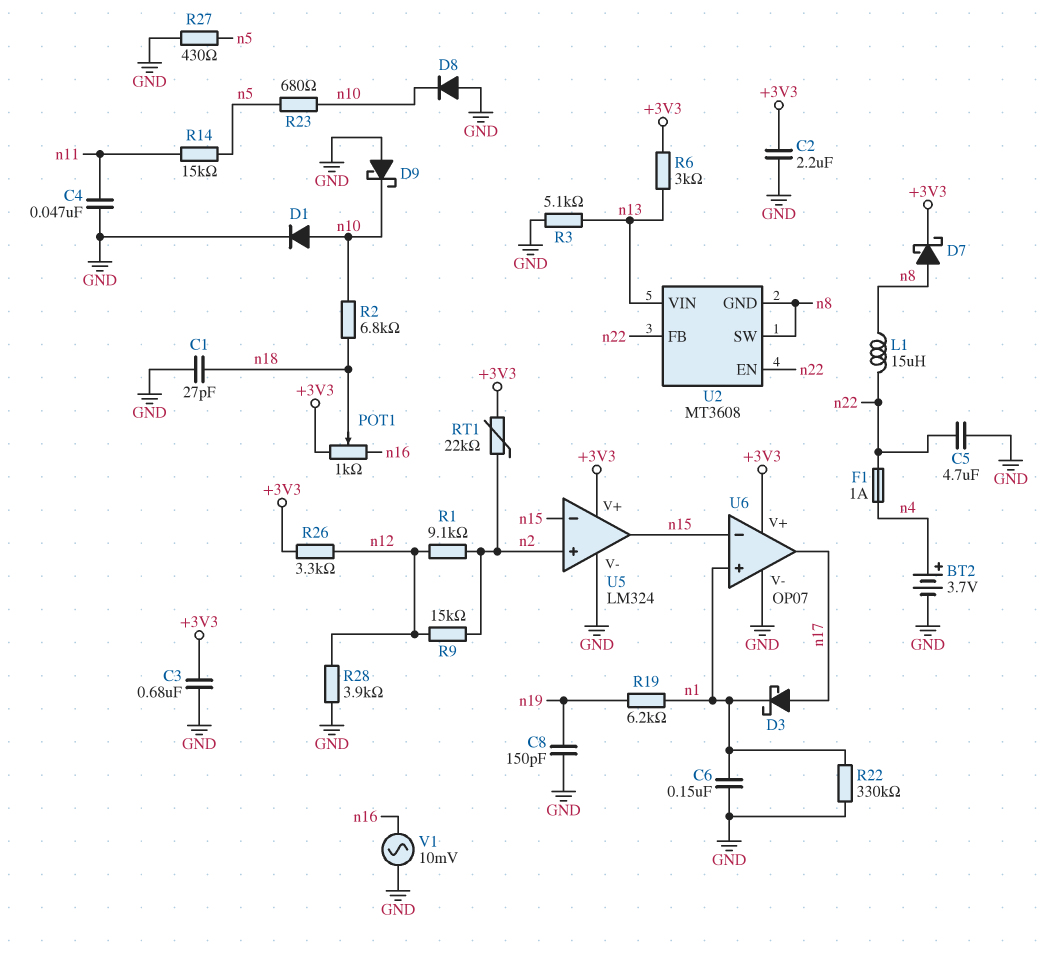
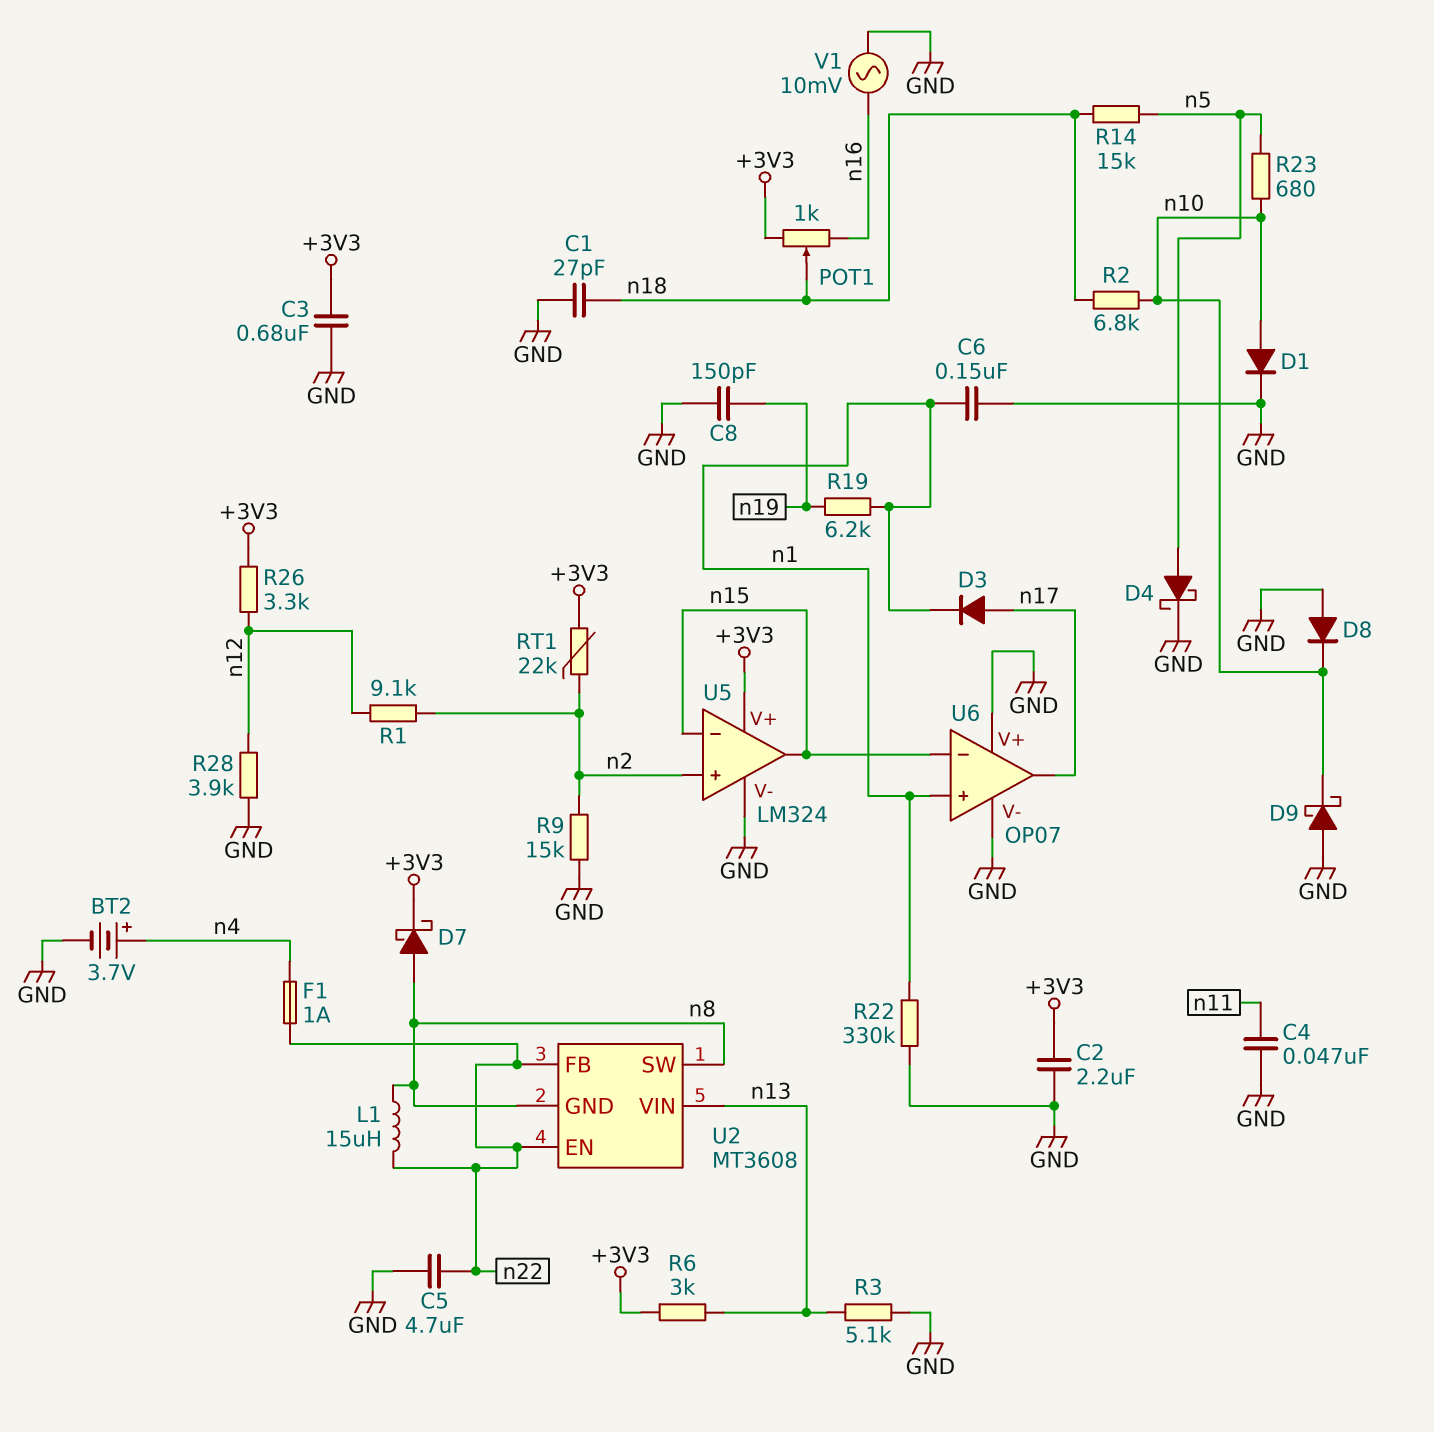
D3: schottky (A n17, K n1) -> diode (A n17, K n1)
D4: none -> schottky (A n5, K GND)
R9: 15k (n2, n12) -> 15k (GND, n2)
R14: 15k (n5, n11) -> 15k (n5, n18)
R27: 430 (GND, n5) -> none
U6 pin V+: +3V3 -> GND

